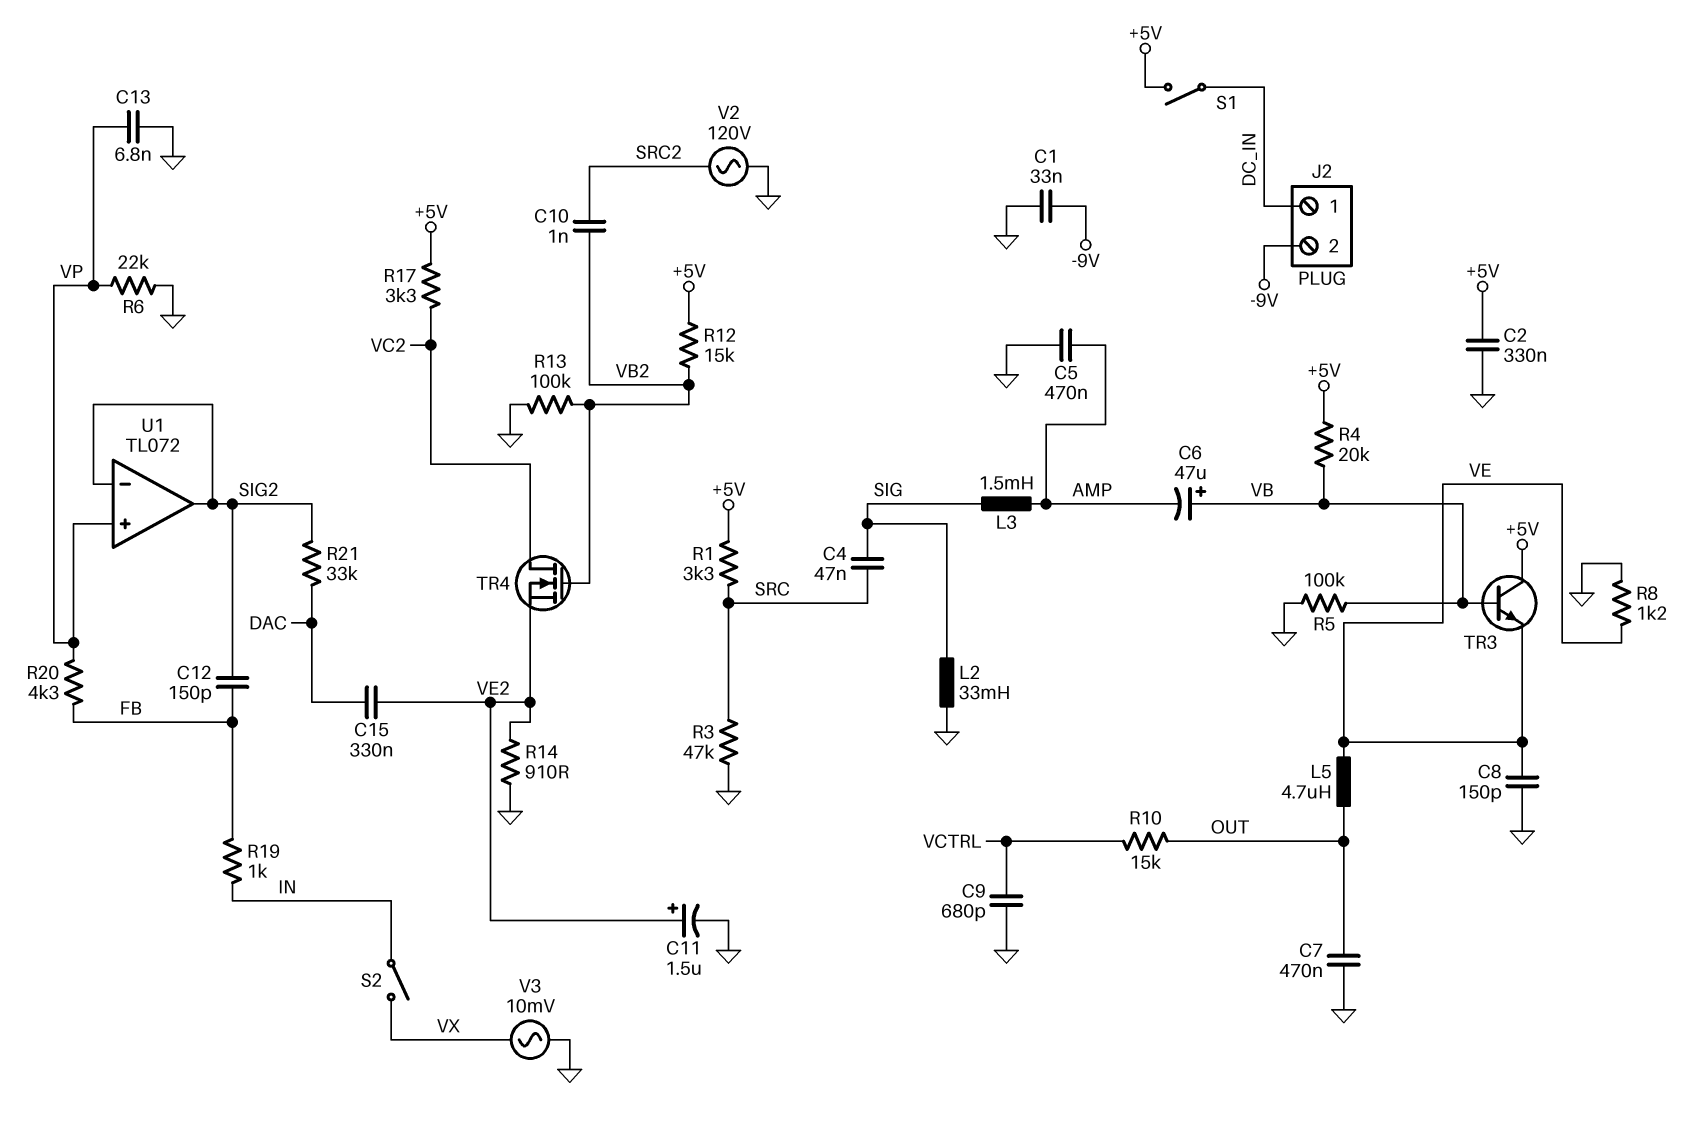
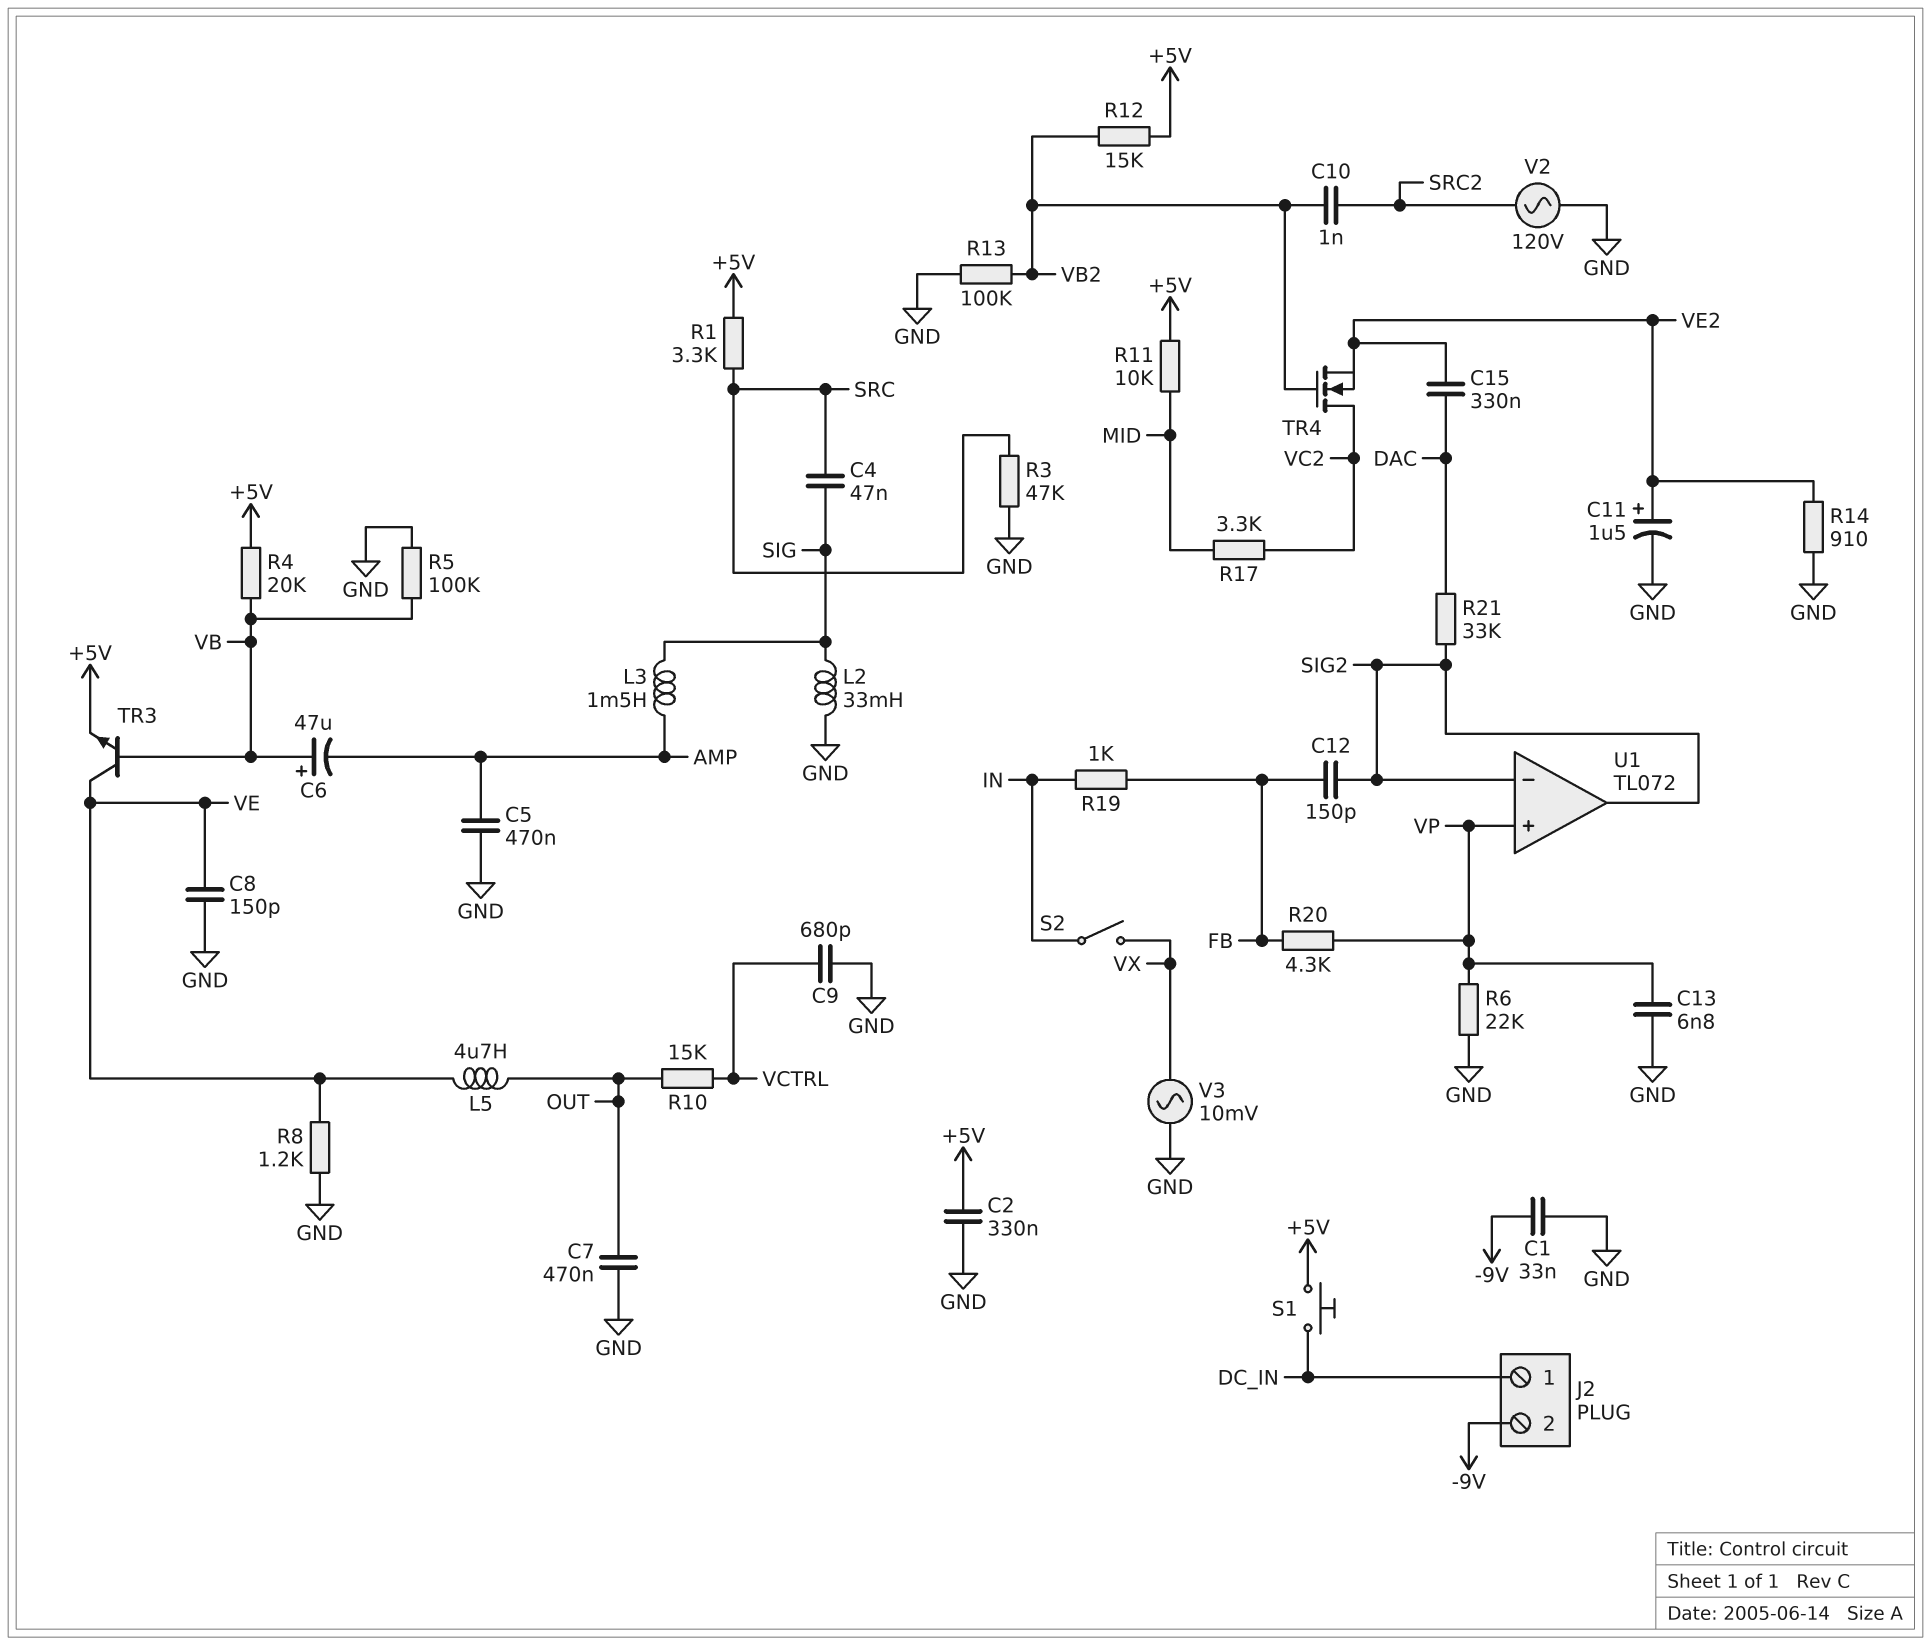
R11: none -> 10k (+5V, MID)
R17: 3.3k (+5V, VC2) -> 3.3k (MID, VC2)
S1: switch (+5V, DC_IN) -> button (+5V, DC_IN)
TR3: NPN (B VB, C +5V, E VE) -> NPN (B VB, C VE, E +5V)

